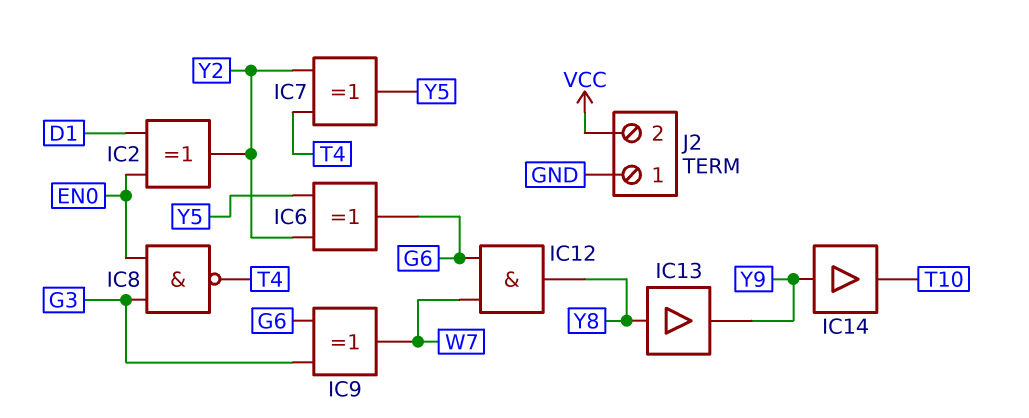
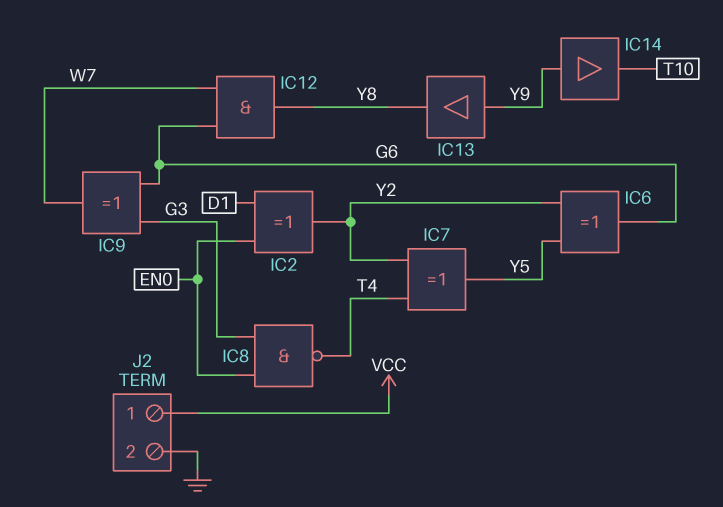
IC13: buffer (in Y8, out Y9) -> buffer (in Y9, out Y8)
J2 pin 1: GND -> VCC
J2 pin 2: VCC -> GND

